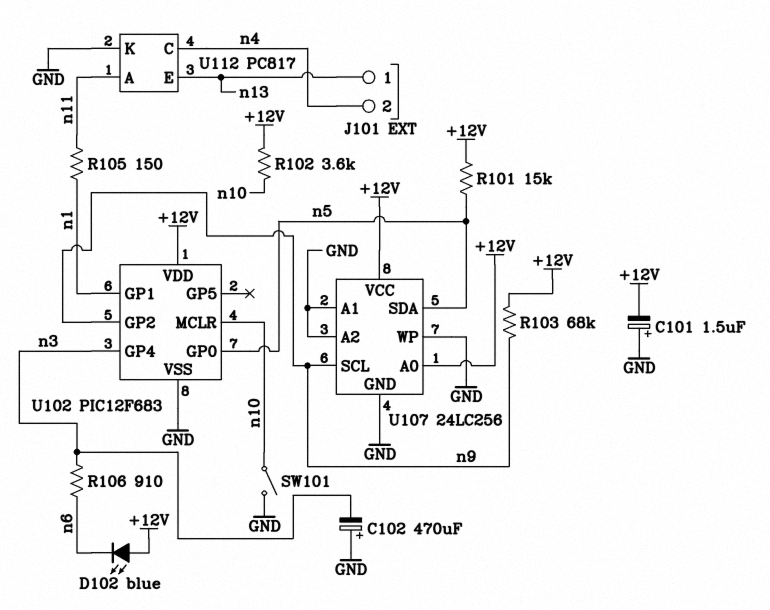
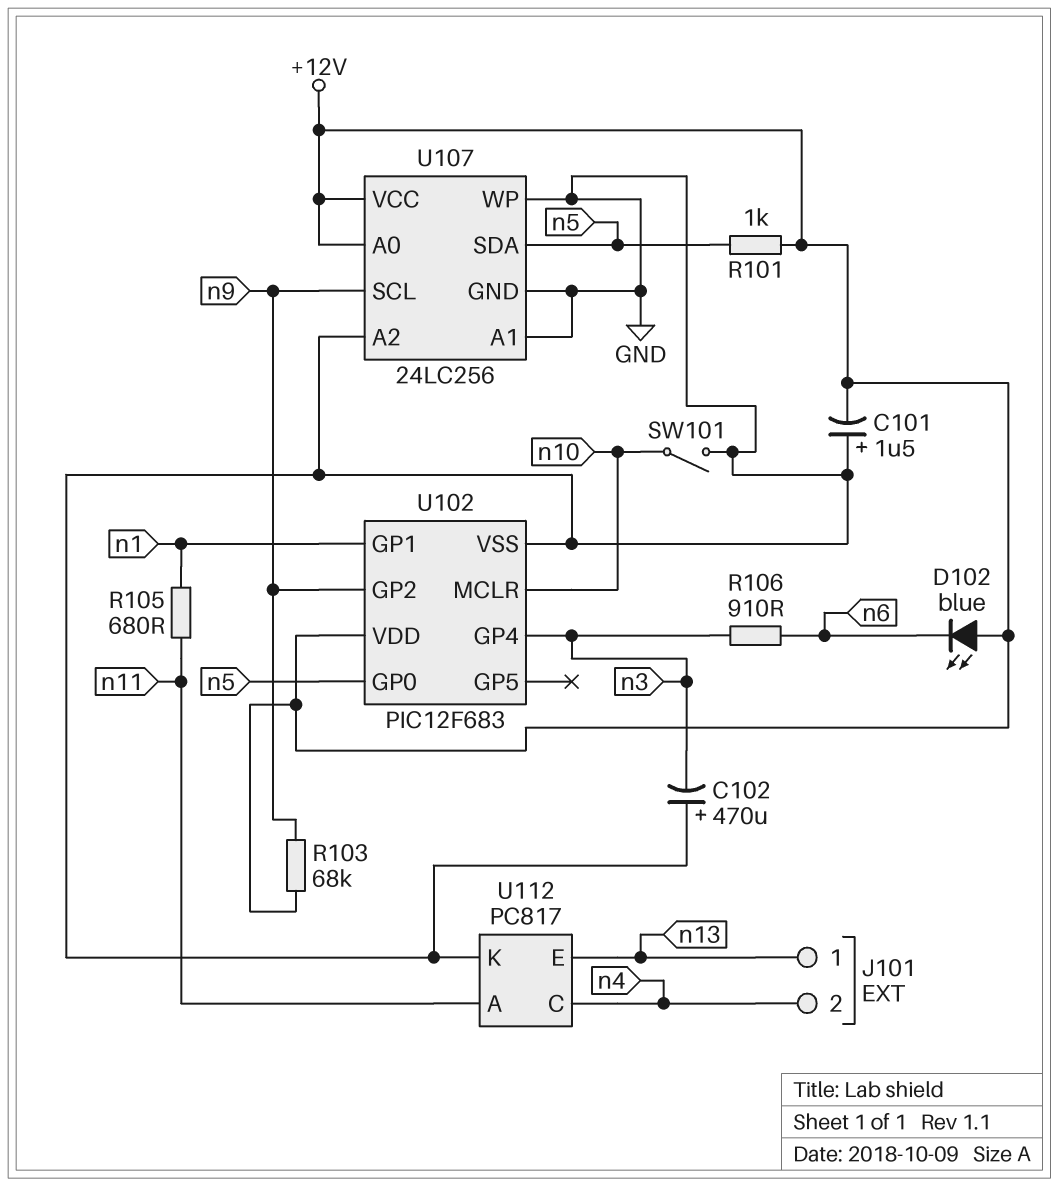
R101: 15k (+12V, n5) -> 1k (+12V, n5)
R102: 3.6k (+12V, n10) -> none
R105: 150 (n1, n11) -> 680 (n1, n11)

